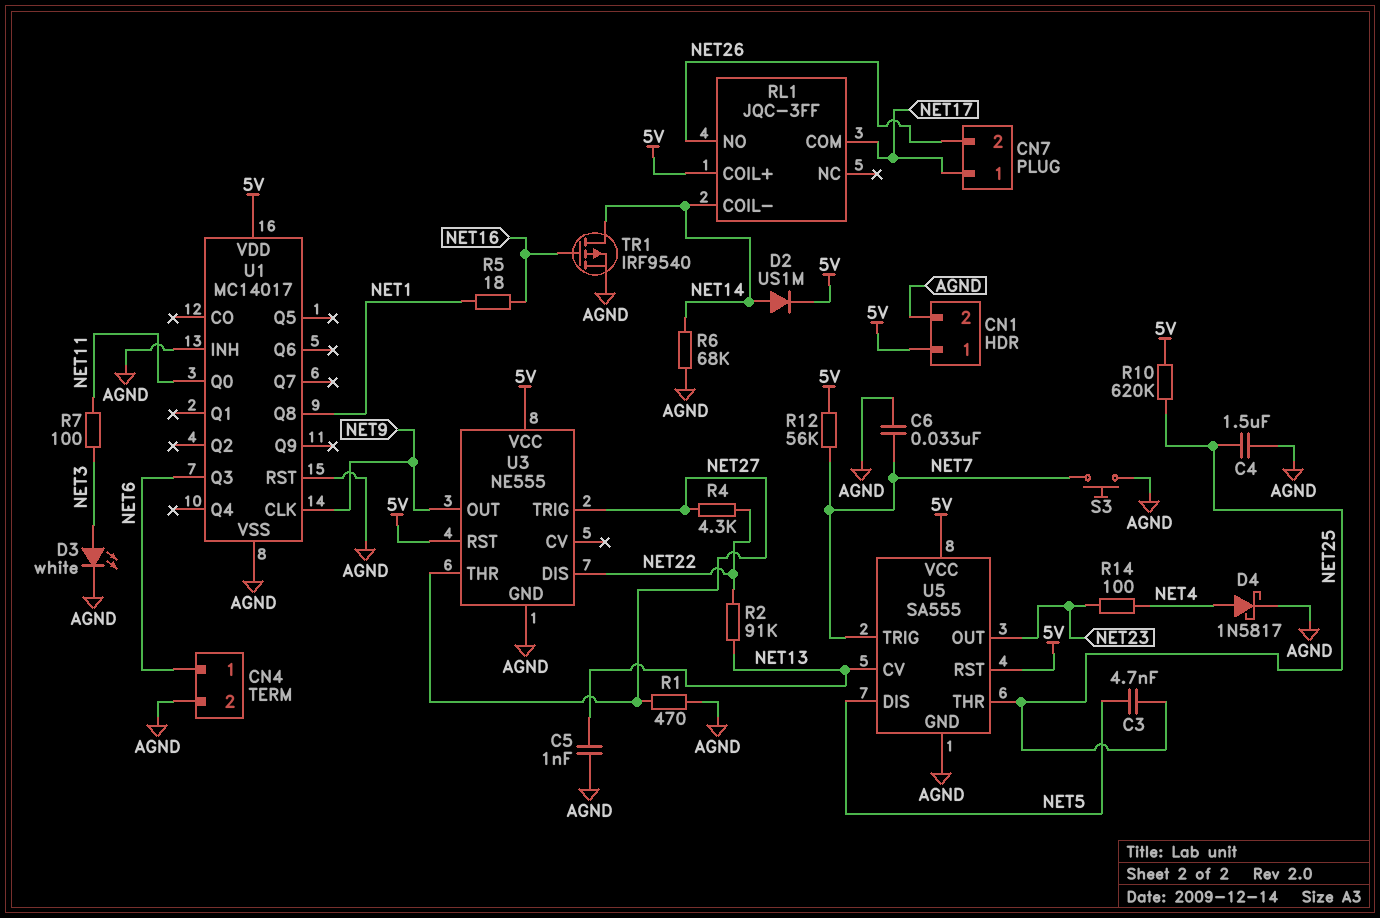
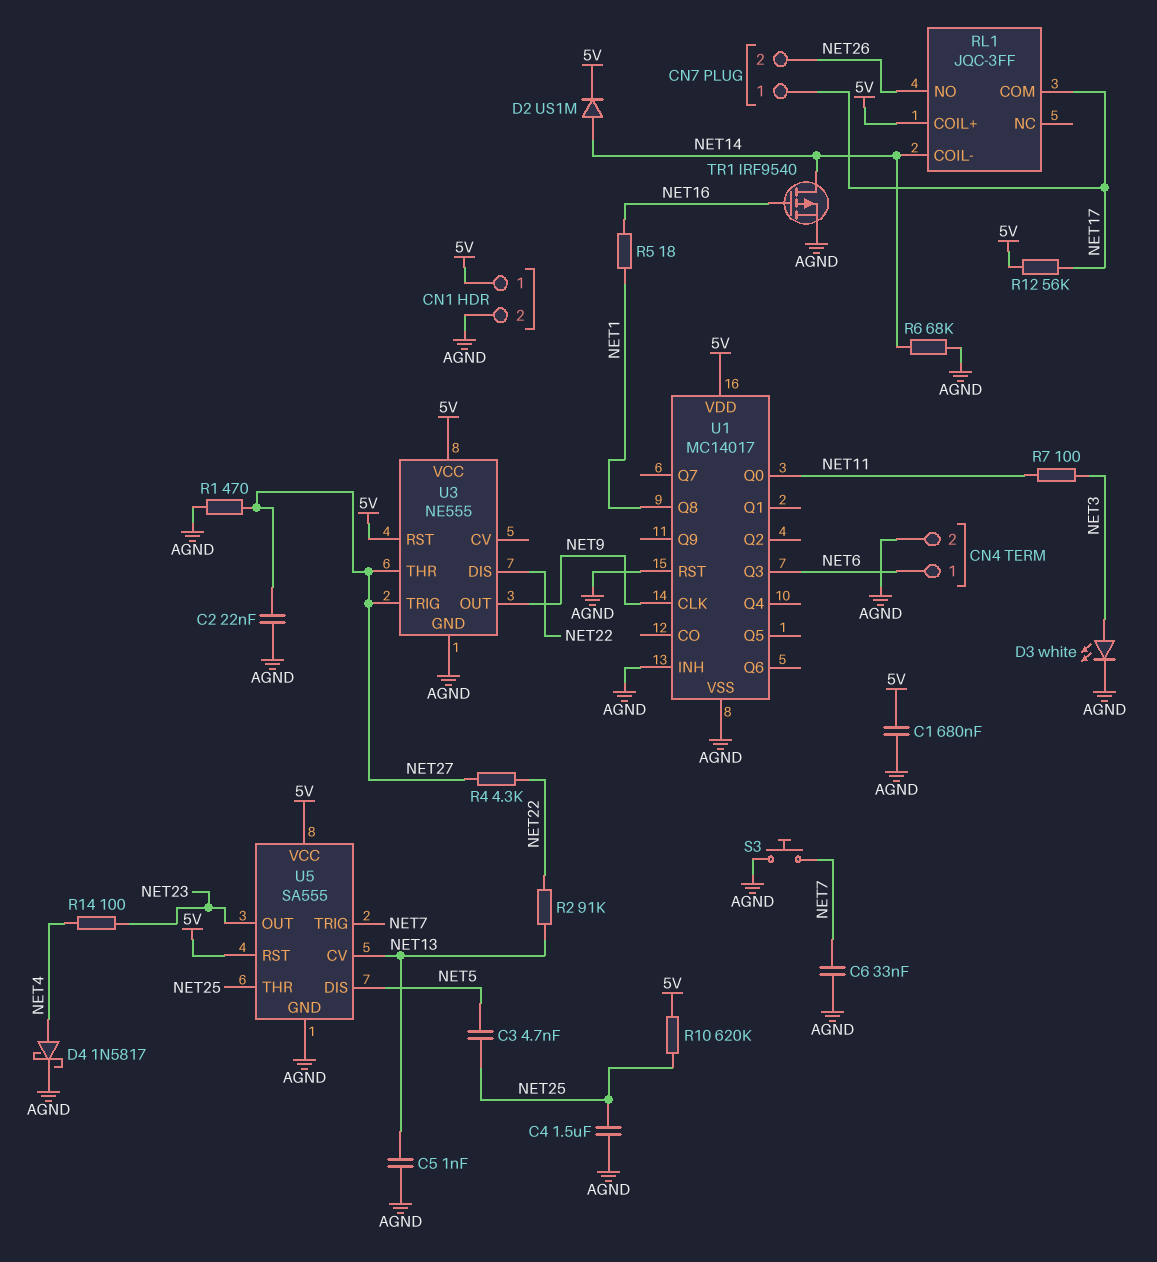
C1: none -> 680nF (5V, AGND)
C2: none -> 22nF (AGND, NET27)
R12: 56k (5V, NET7) -> 56k (5V, NET17)

